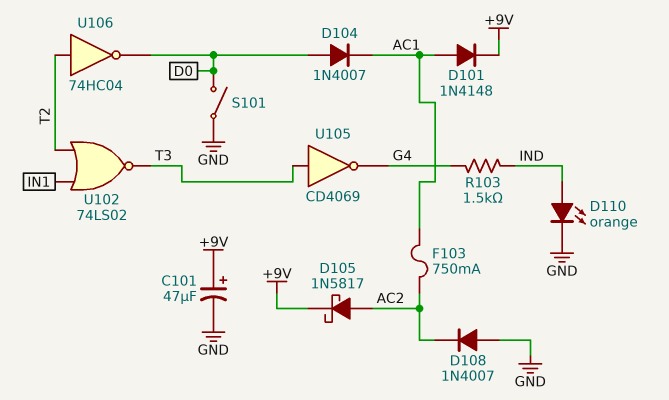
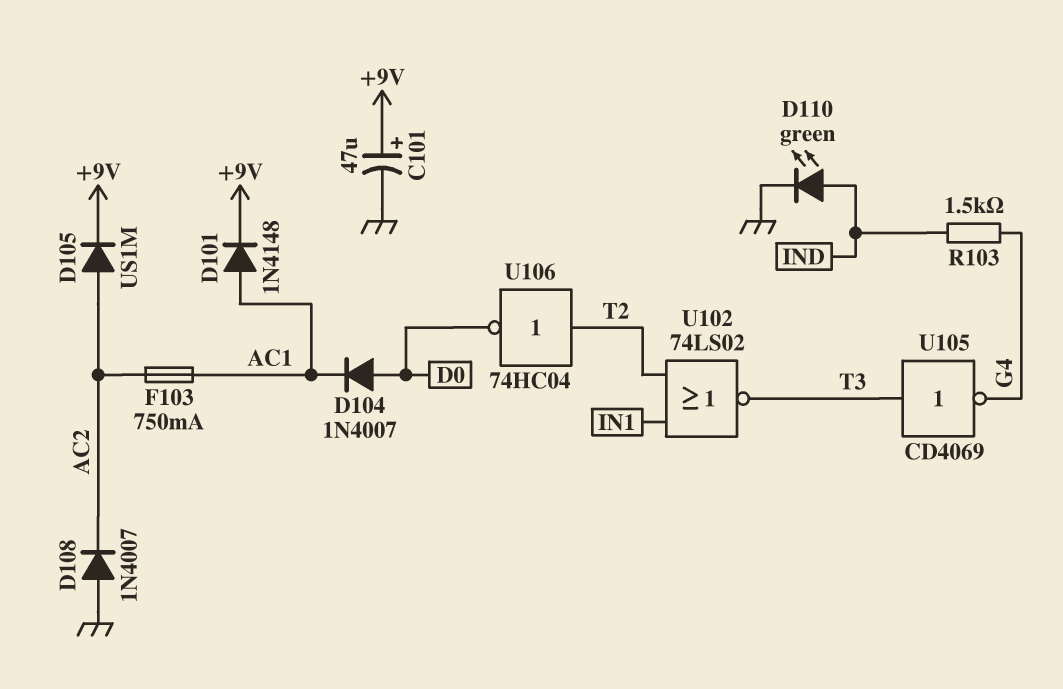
D105: schottky 1N5817 (A AC2, K +9V) -> diode US1M (A AC2, K +9V)
D110: LED orange (A IND, K GND) -> LED green (A IND, K GND)
S101: switch (D0, GND) -> none

